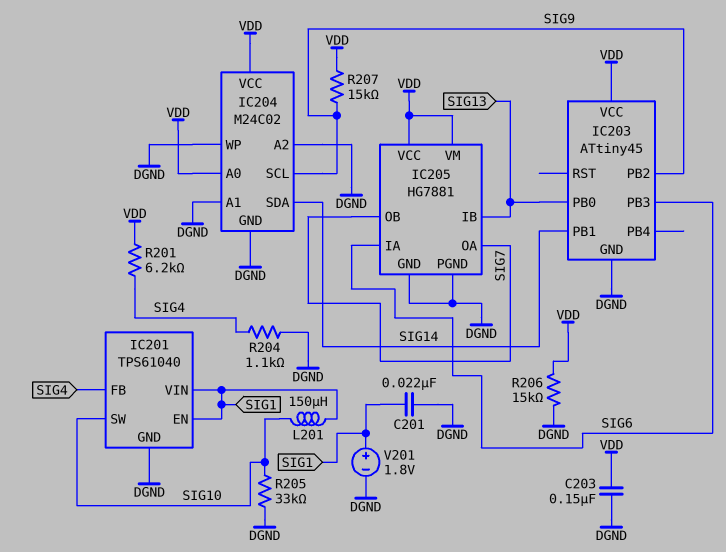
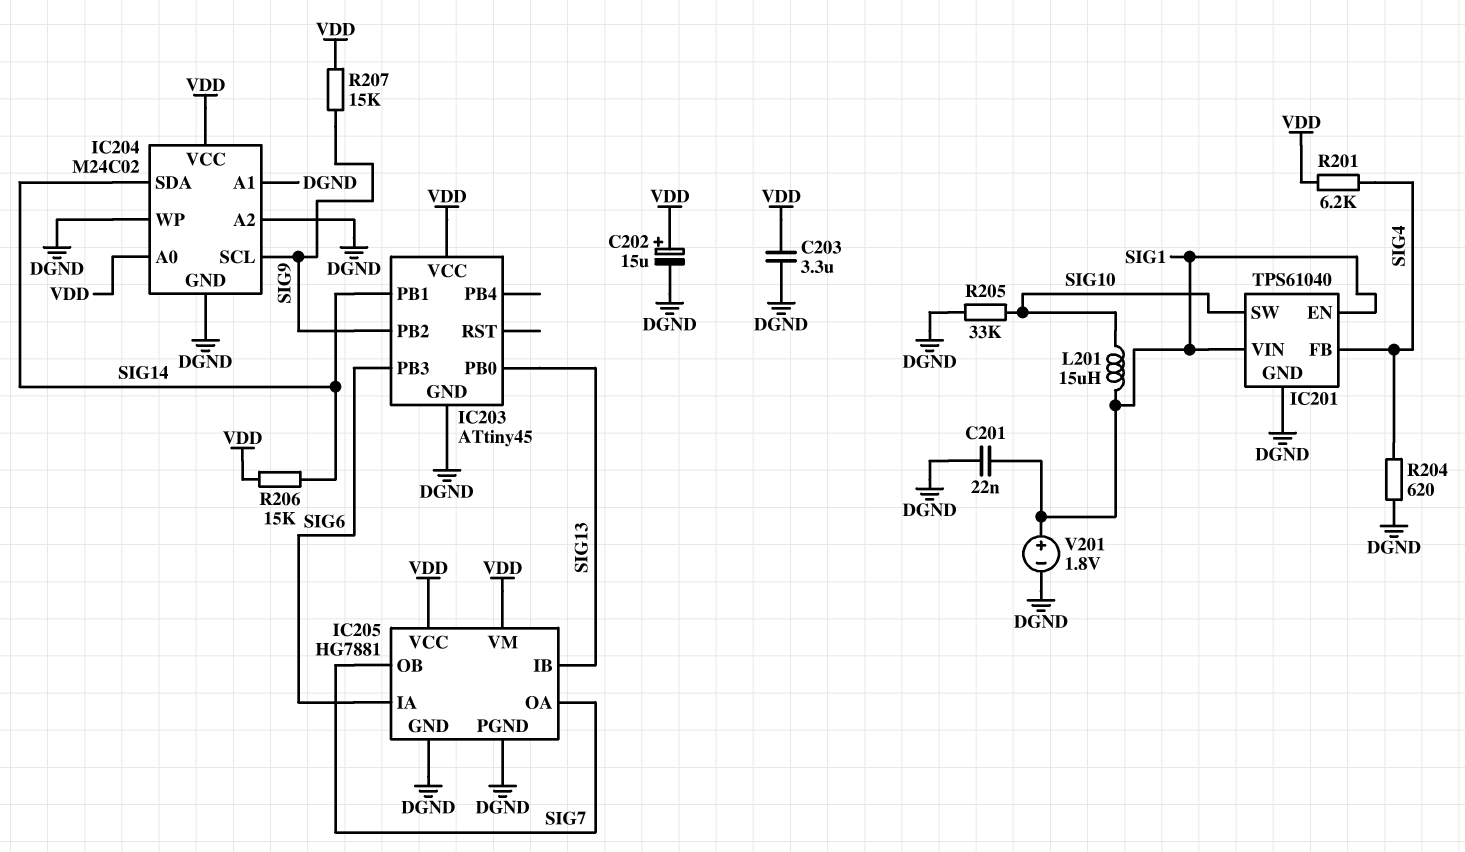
C202: none -> 15uF (plus VDD, minus DGND)
C203: 150nF (DGND, VDD) -> 3.3uF (DGND, VDD)
L201: 150uH (SIG1, SIG10) -> 15uH (SIG1, SIG10)
R204: 1.1k (DGND, SIG4) -> 620 (DGND, SIG4)
R206: 15k (DGND, VDD) -> 15k (SIG14, VDD)

